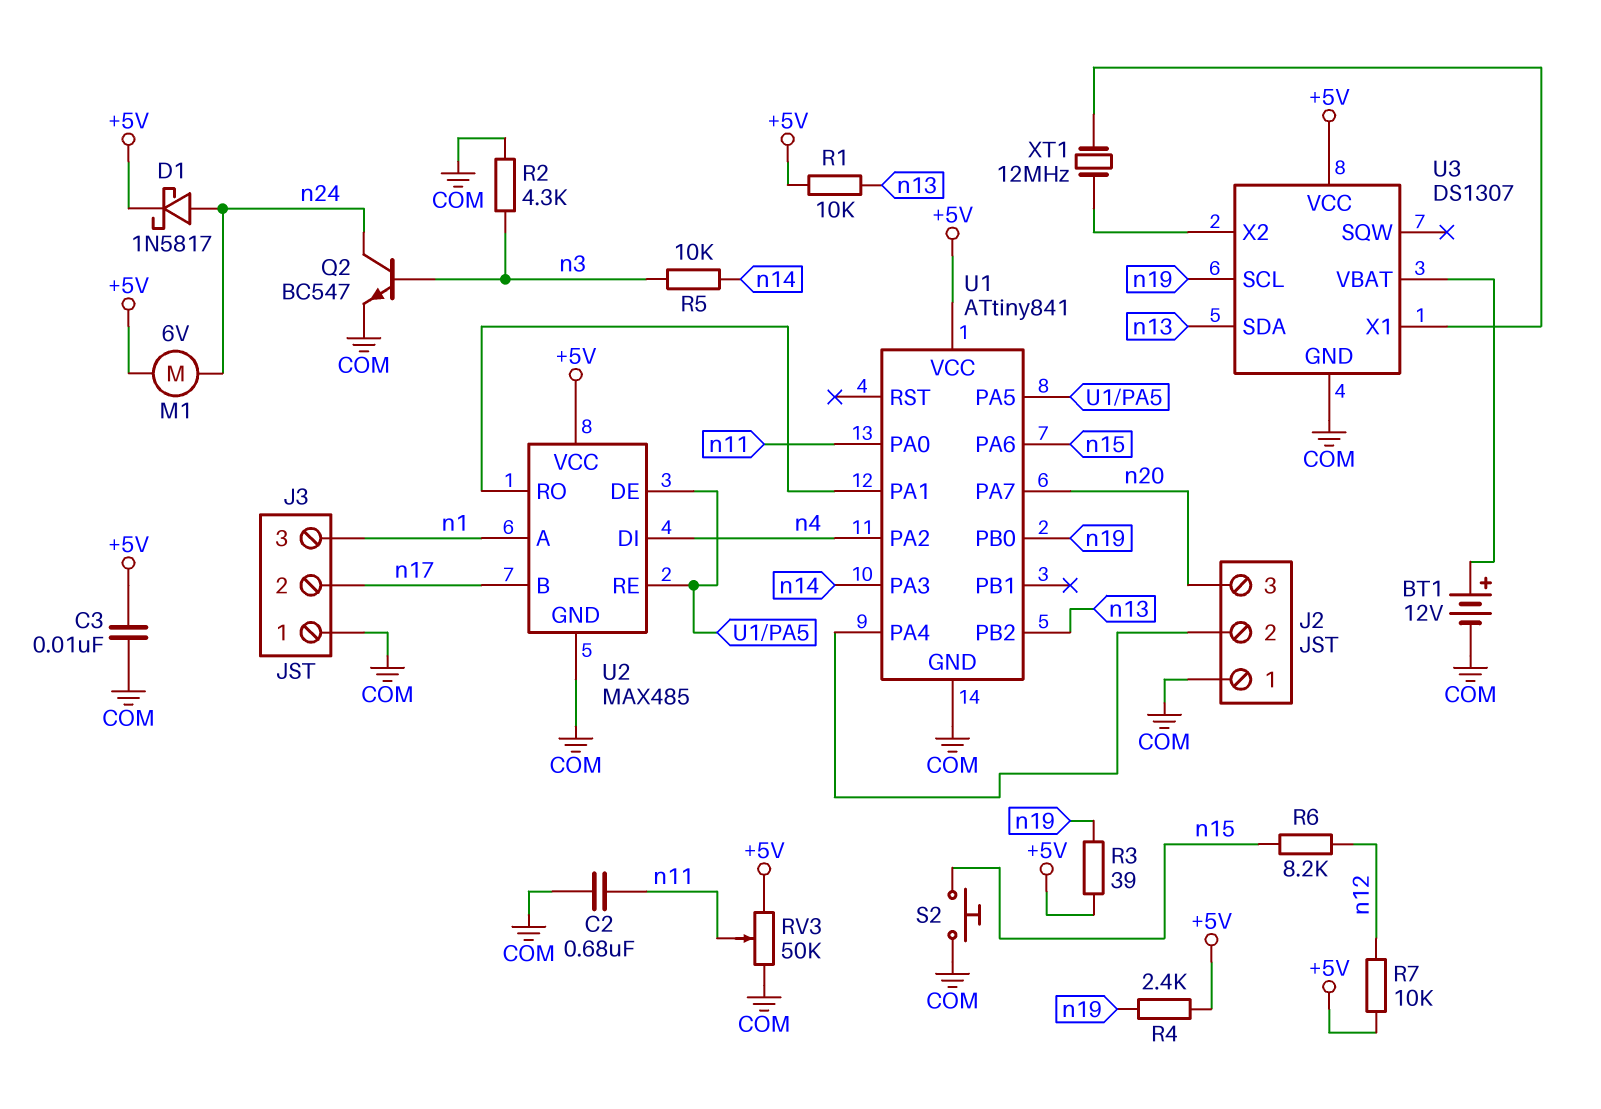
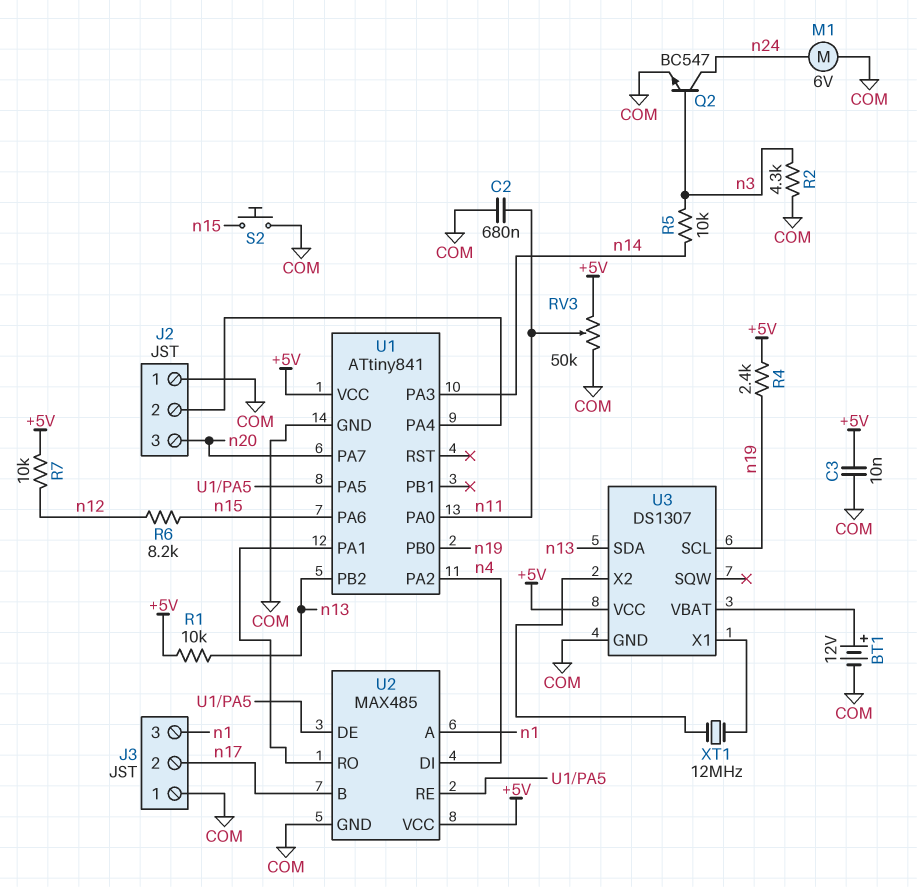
D1: schottky 1N5817 (A n24, K +5V) -> none
M1: motor 6V (+5V, n24) -> motor 6V (COM, n24)
R3: 39 (+5V, n19) -> none

